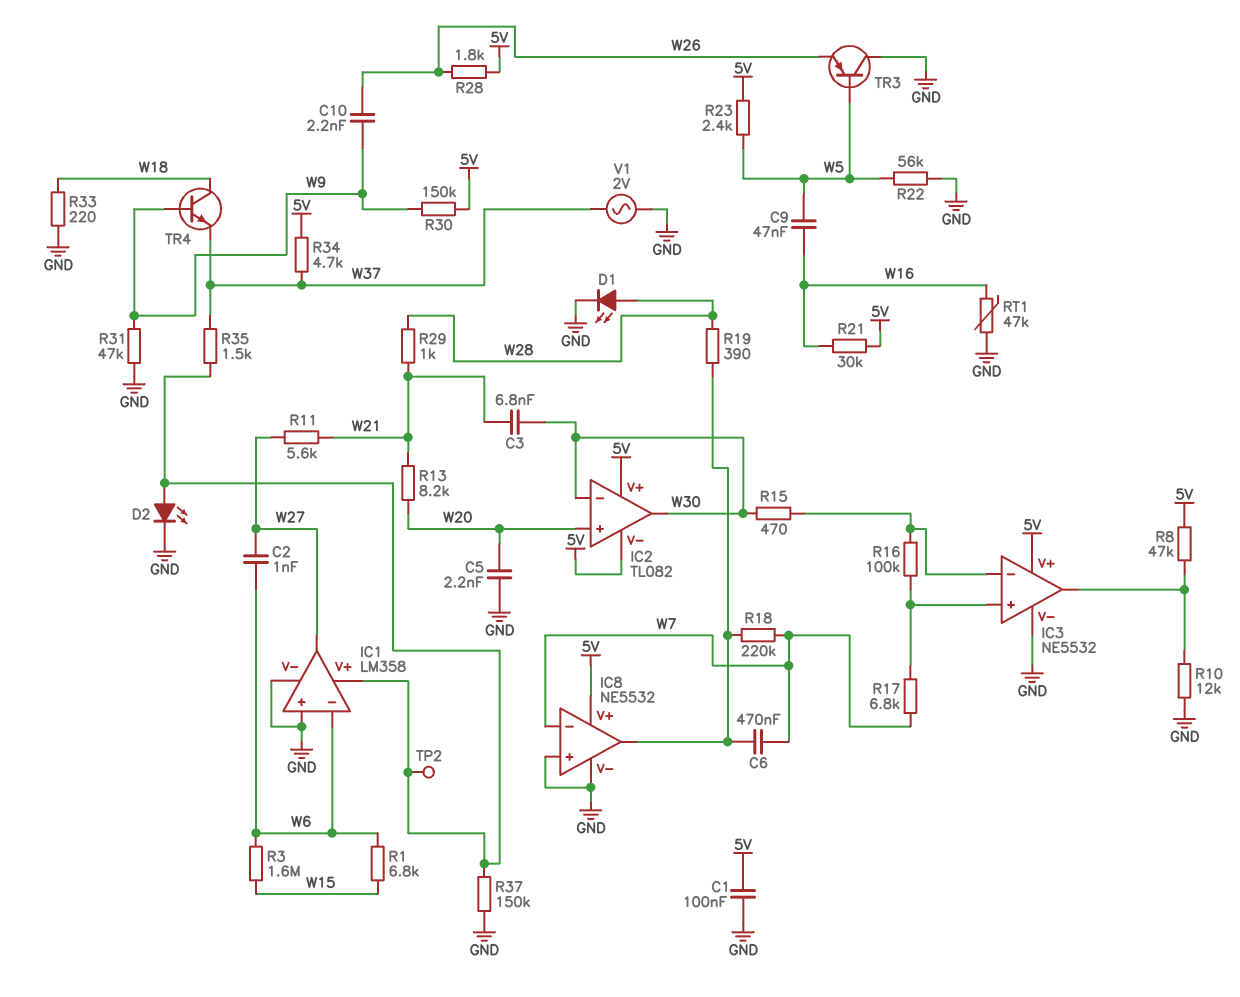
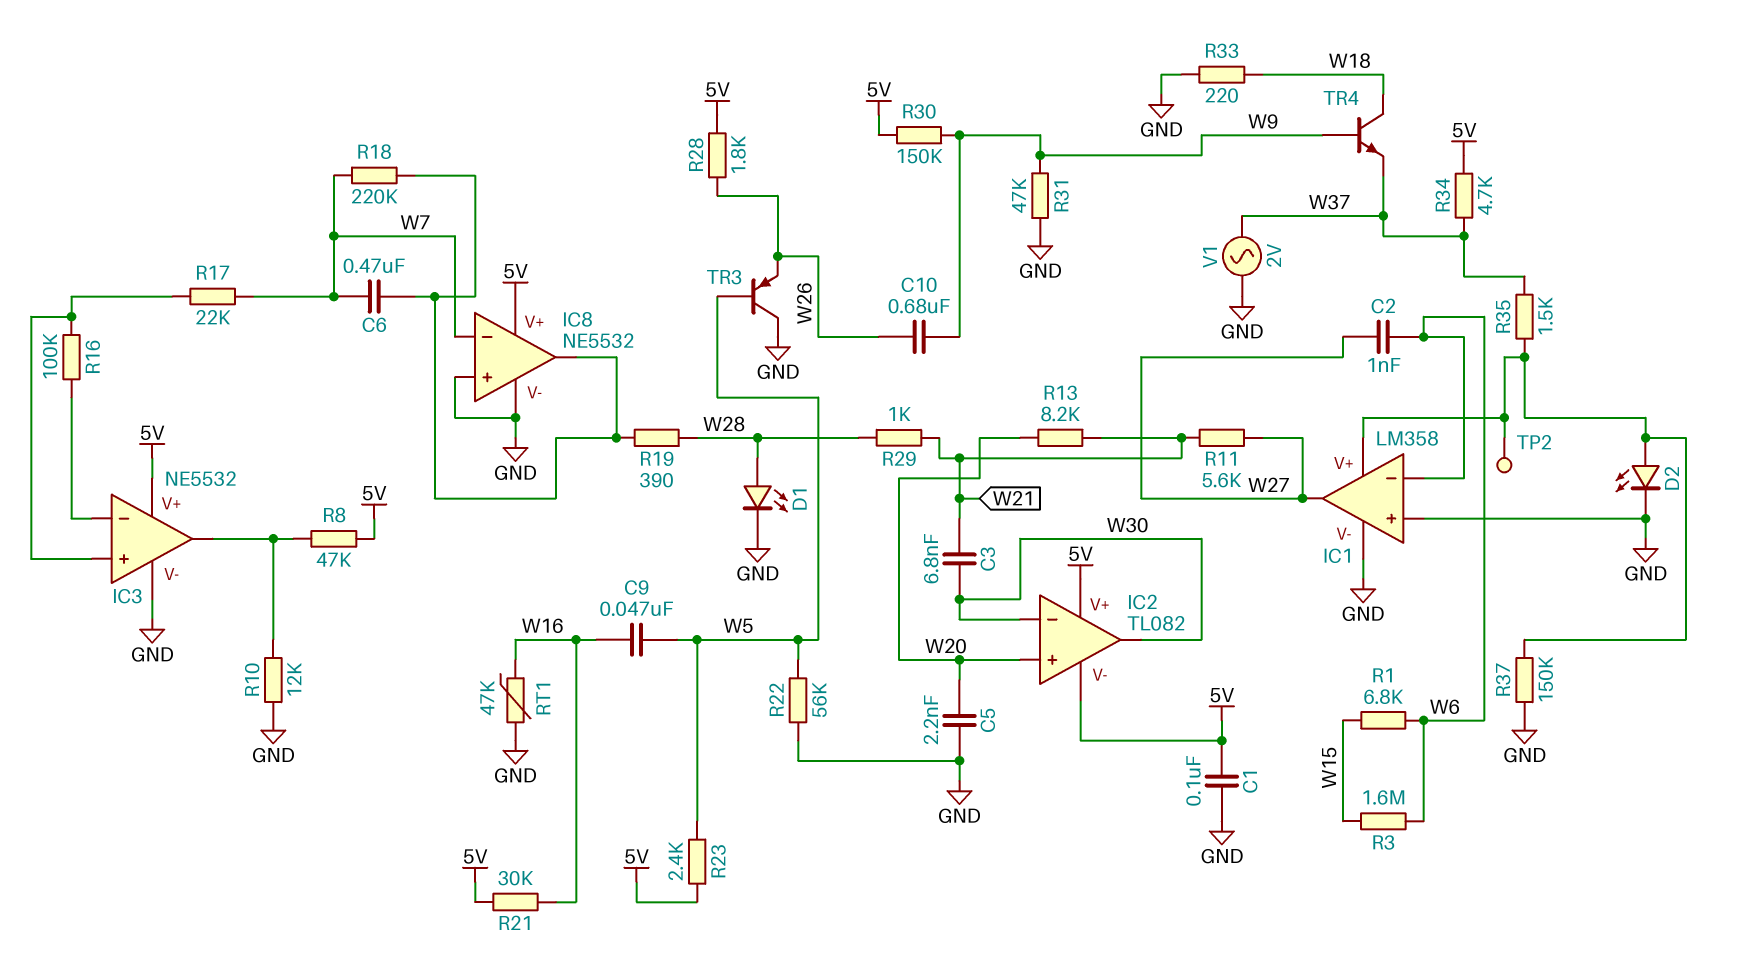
C10: 2.2nF (W9, W26) -> 680nF (W9, W26)
R15: 470 (IC3/in-, W30) -> none
R17: 6.8k (IC3/in+, W7) -> 22k (IC3/in+, W7)

